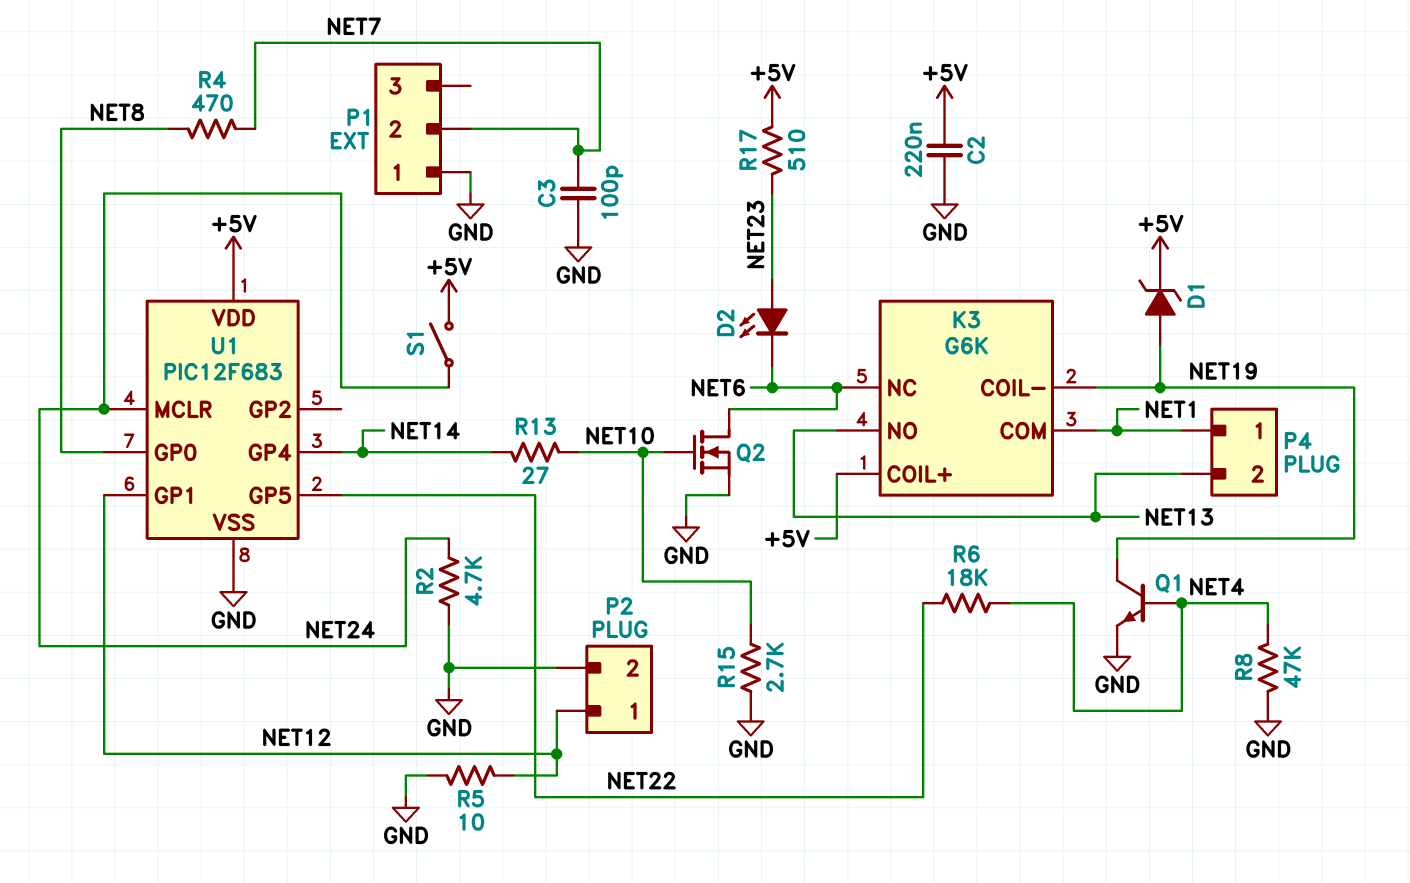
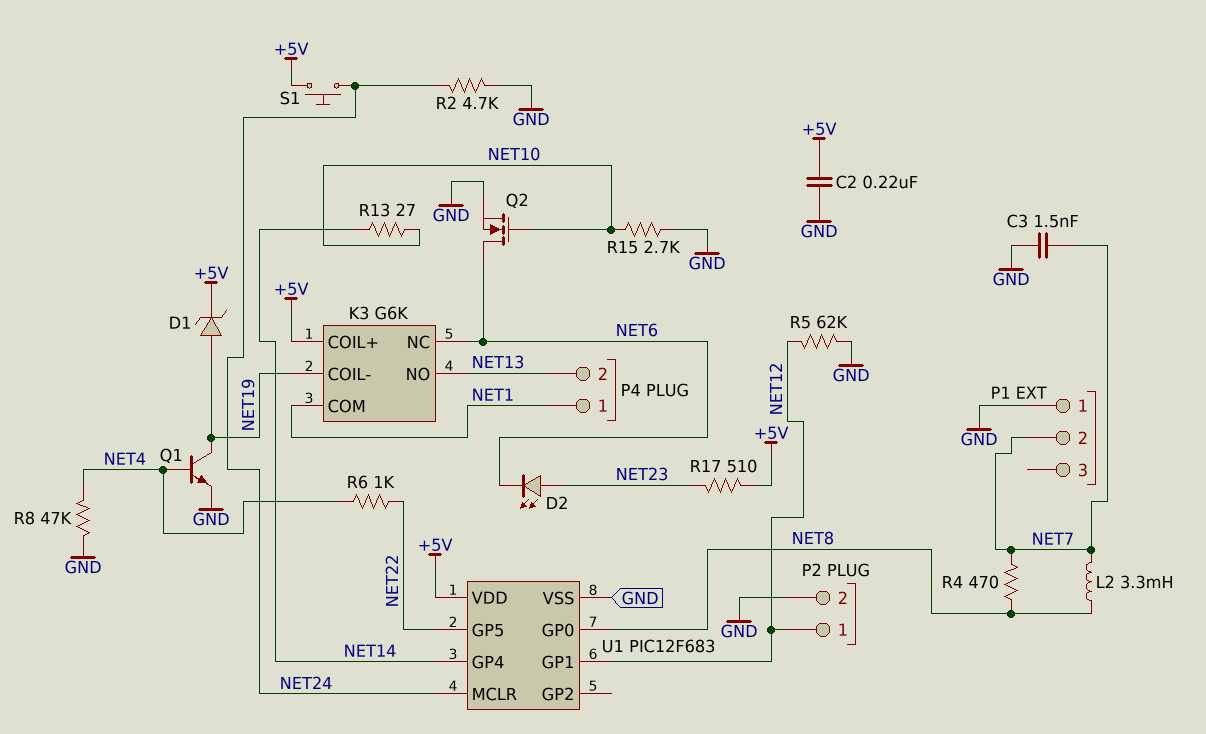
C3: 100pF (GND, NET7) -> 1.5nF (GND, NET7)
L2: none -> 3.3mH (NET7, NET8)
R5: 10 (GND, NET12) -> 62k (GND, NET12)
R6: 18k (NET4, NET22) -> 1k (NET4, NET22)
S1: switch (+5V, NET24) -> button (+5V, NET24)

